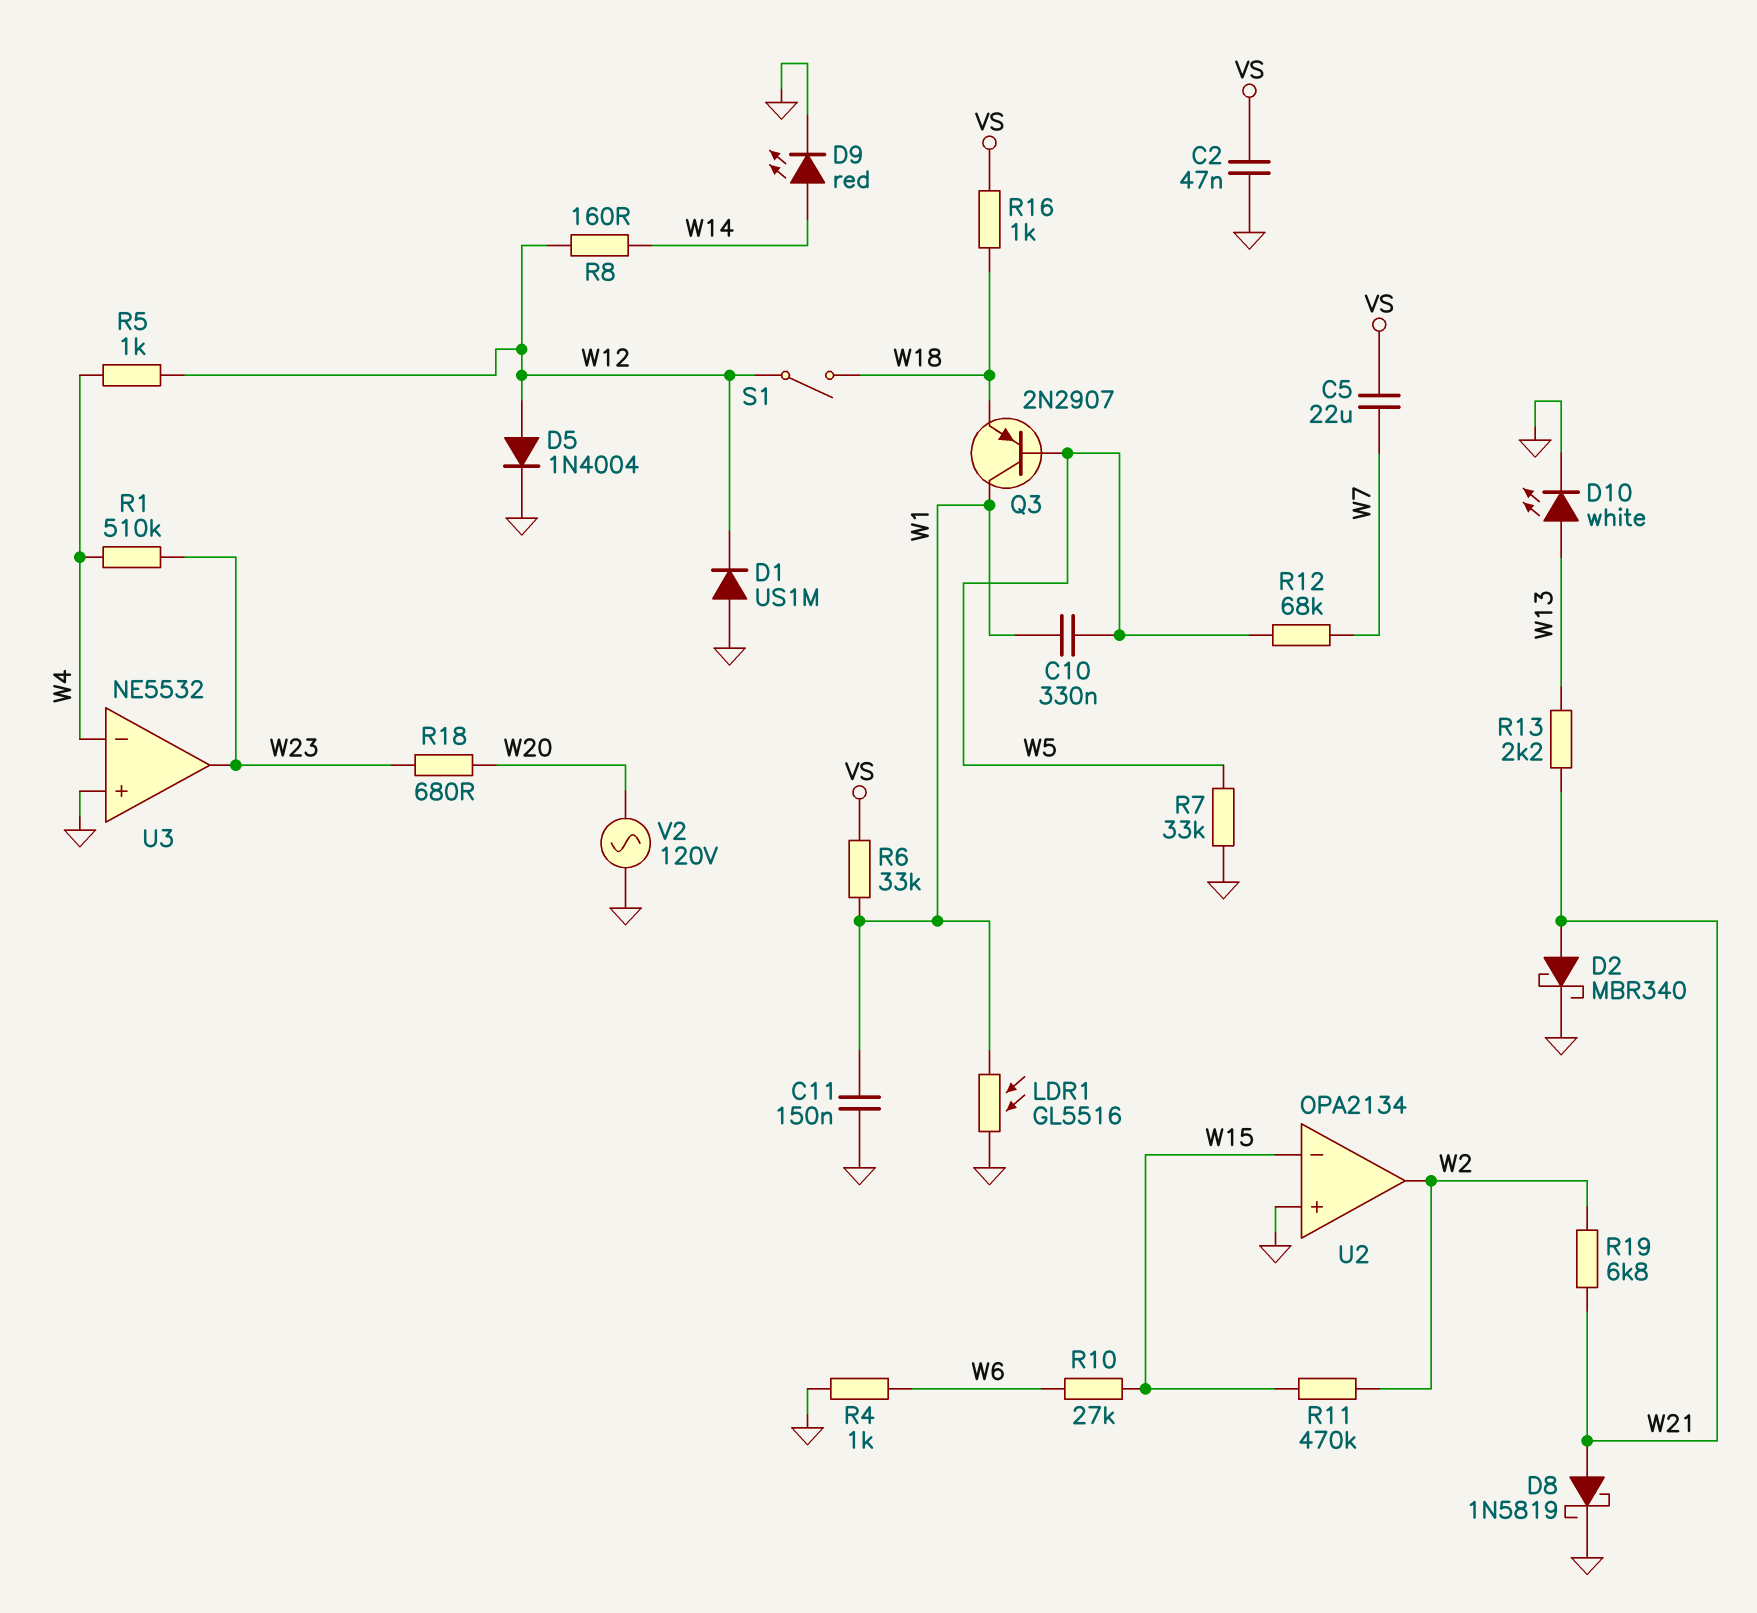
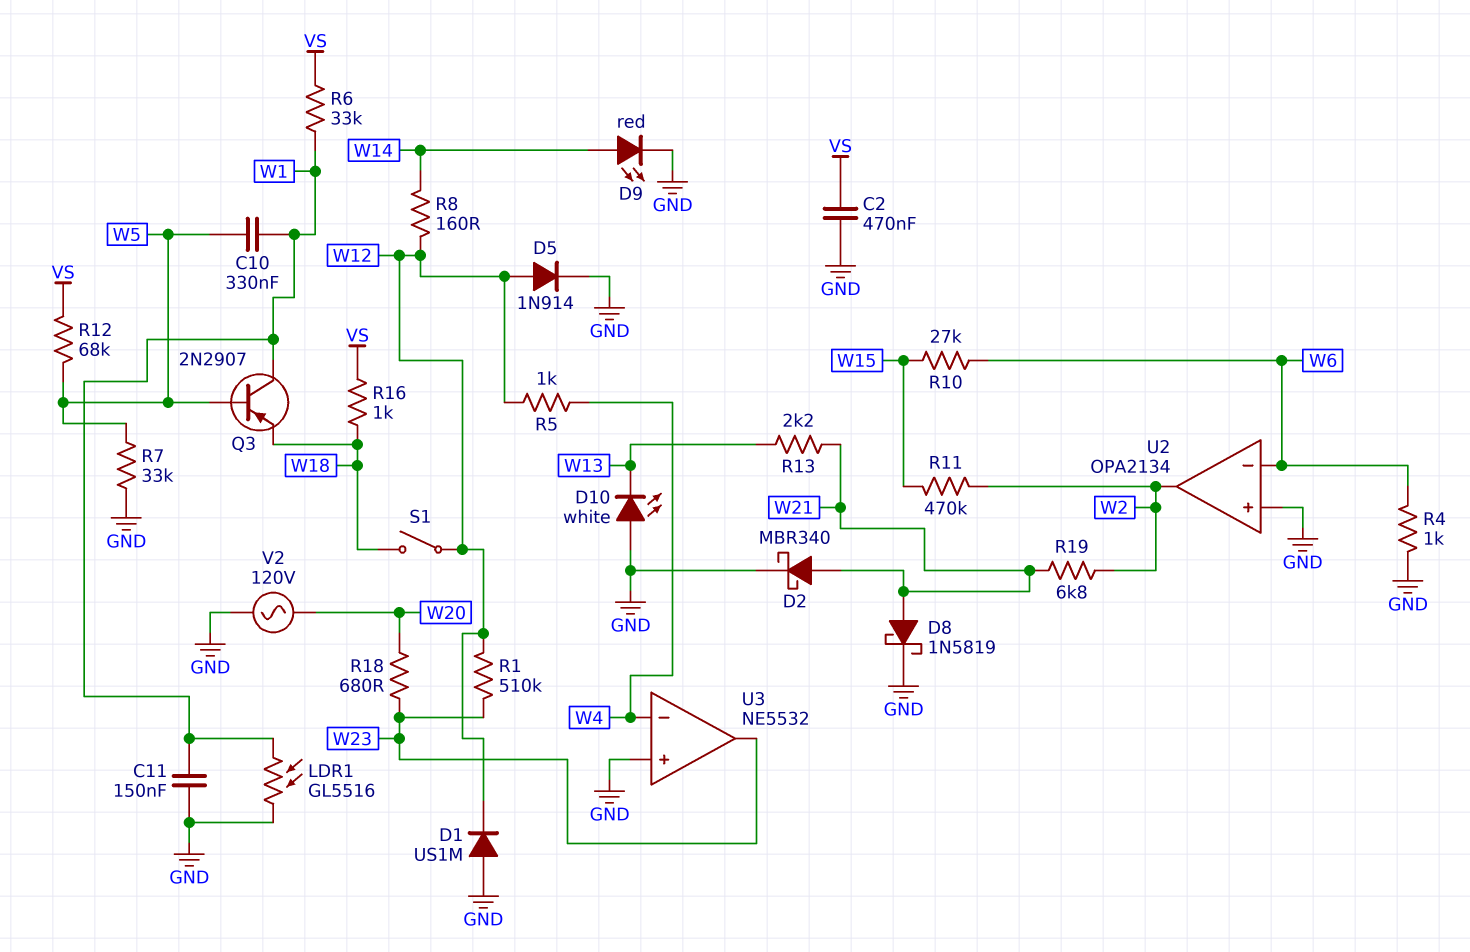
C2: 47nF (GND, VS) -> 470nF (GND, VS)
C5: 22uF (VS, W7) -> none
D5: diode 1N4004 (A W12, K GND) -> diode 1N914 (A W12, K GND)
D10: LED white (A W13, K GND) -> LED white (A GND, K W13)
R1: 510k (W4, W23) -> 510k (W12, W23)
R12: 68k (W5, W7) -> 68k (VS, W5)
U2 pin in-: W15 -> W6

